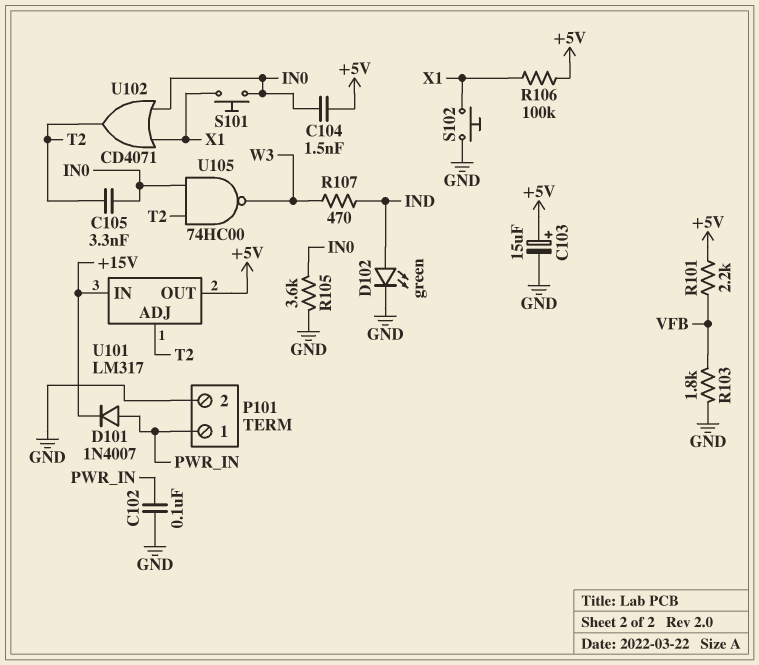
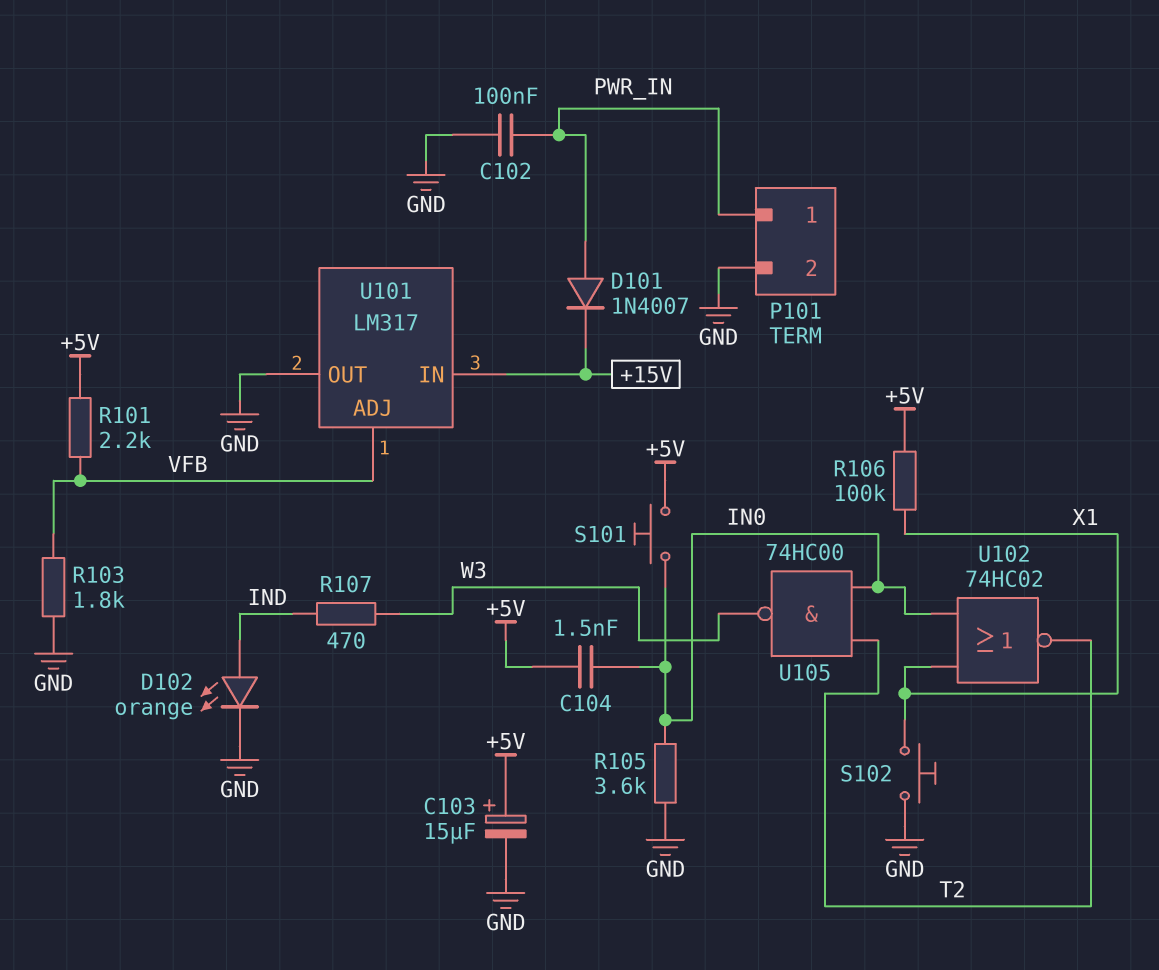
C105: 3.3nF (IN0, T2) -> none
D102: LED green (A IND, K GND) -> LED orange (A IND, K GND)
S101: button (IN0, X1) -> button (+5V, IN0)
U101 pin ADJ: T2 -> VFB
U101 pin OUT: +5V -> GND
U102: OR CD4071 (in IN0, in X1, out T2) -> NOR 74HC02 (in IN0, in X1, out T2)

